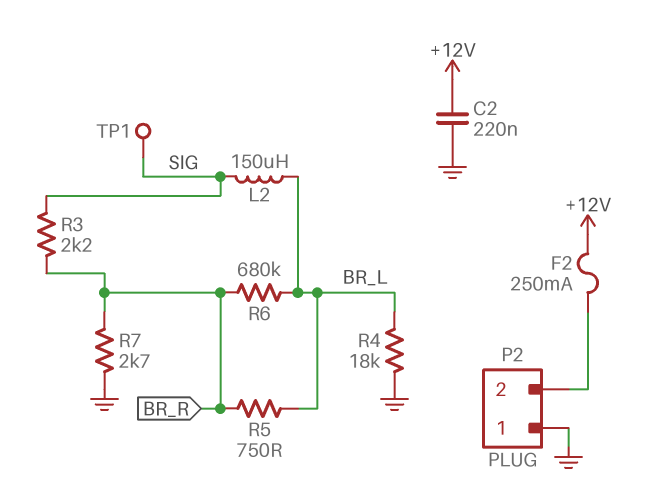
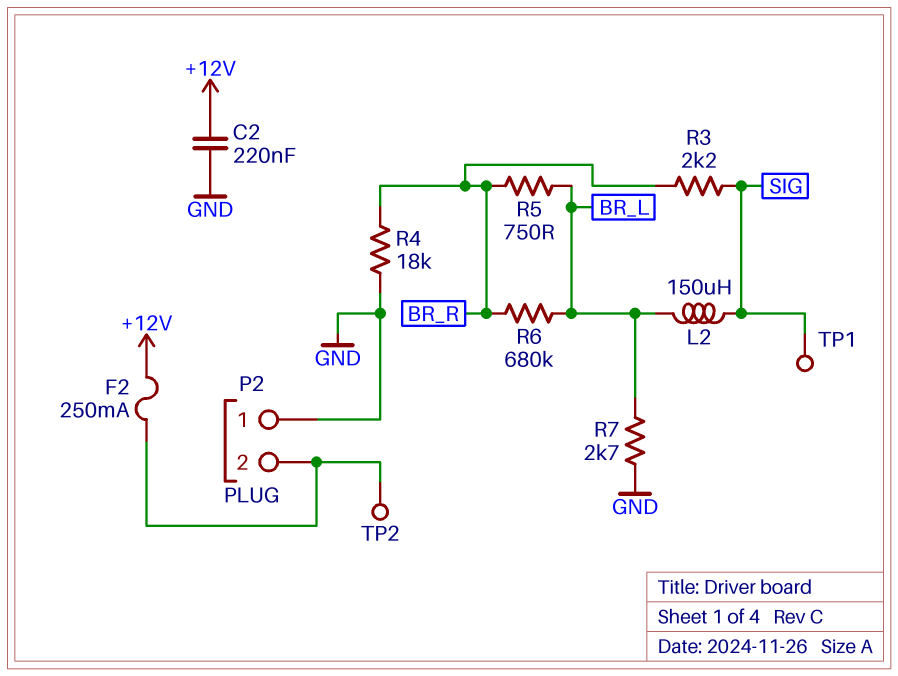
R4: 18k (BR_L, GND) -> 18k (BR_R, GND)
R7: 2.7k (BR_R, GND) -> 2.7k (BR_L, GND)
TP2: none -> test point (P2/2)

